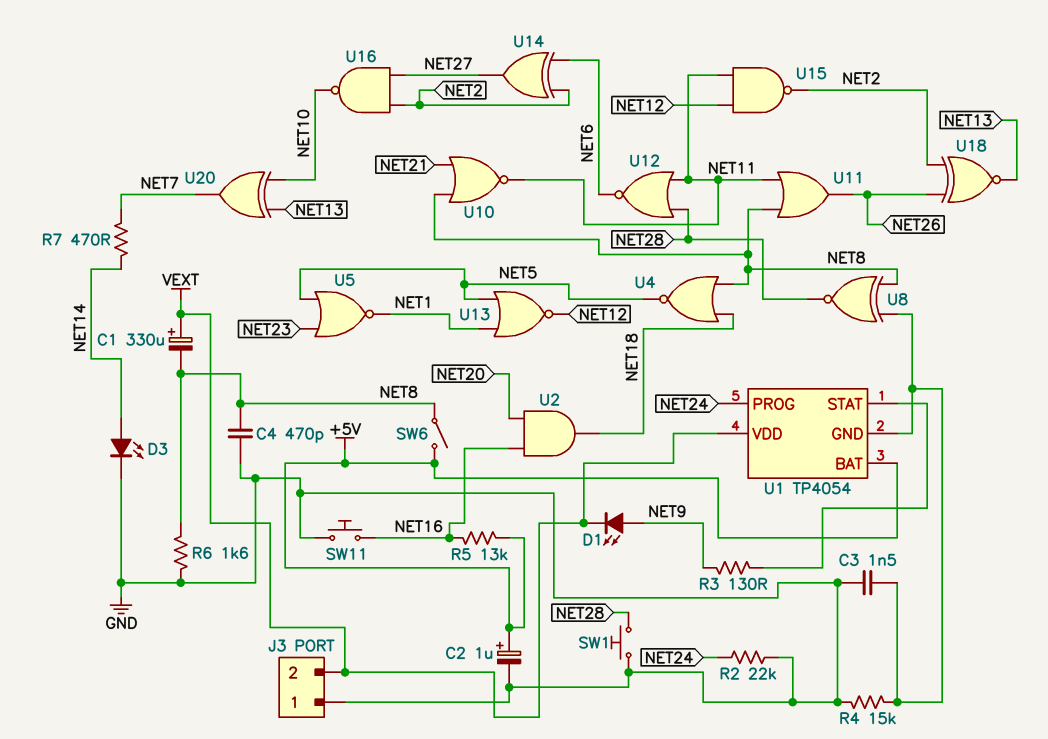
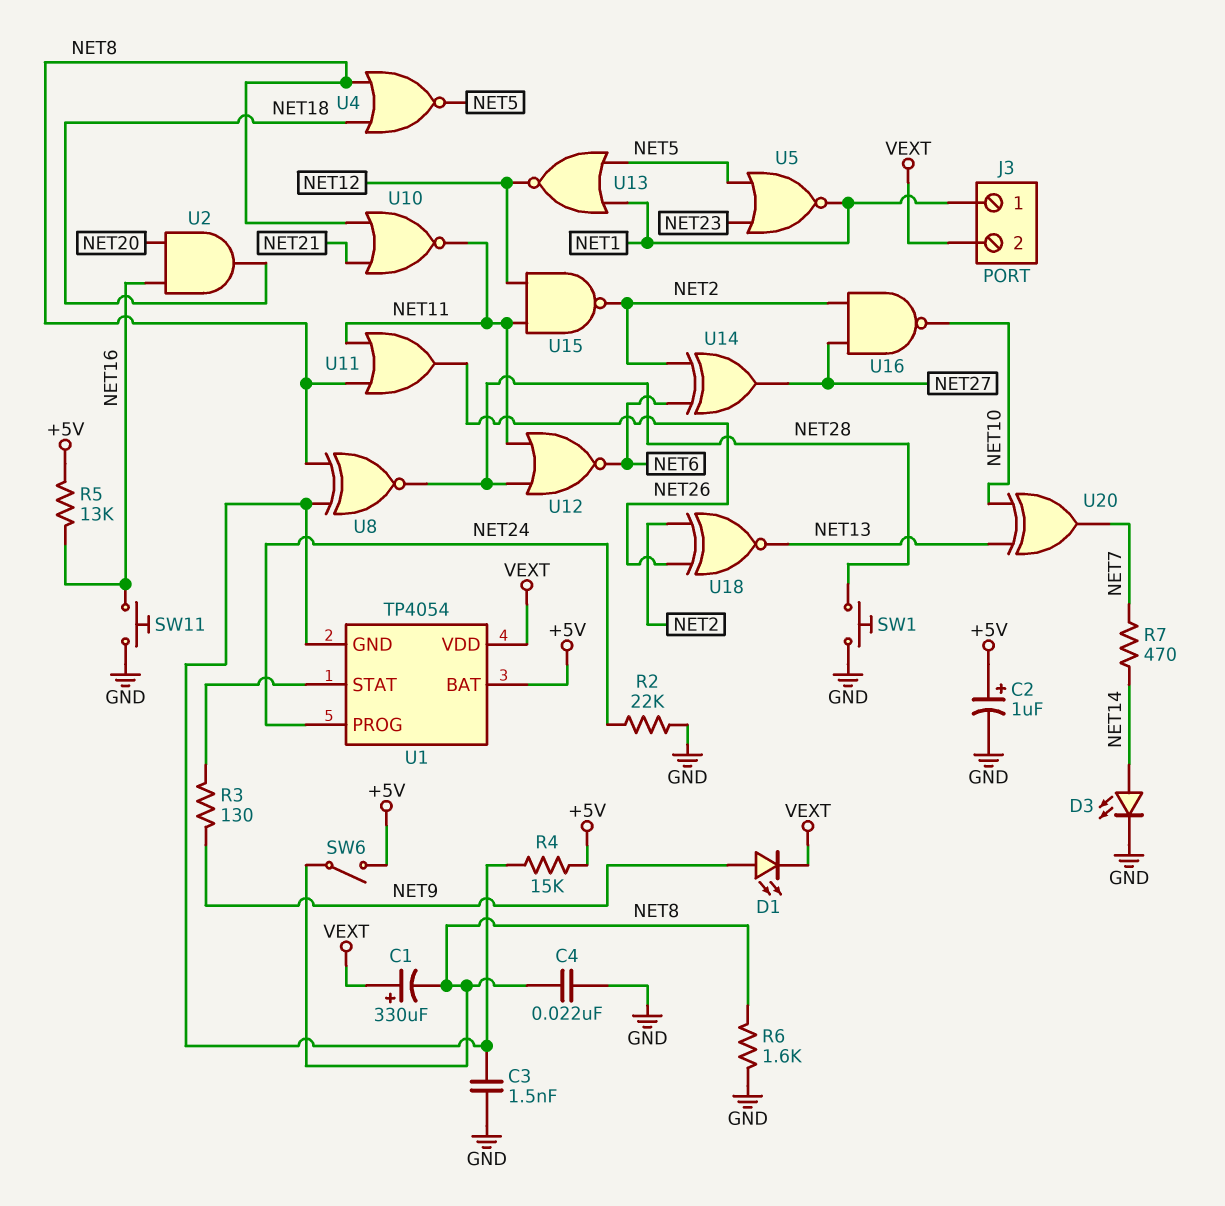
C4: 470pF (GND, NET8) -> 22nF (GND, NET8)
J3 pin 1: GND -> NET1
R4: 15k (GND, U1/GND) -> 15k (+5V, U1/GND)

